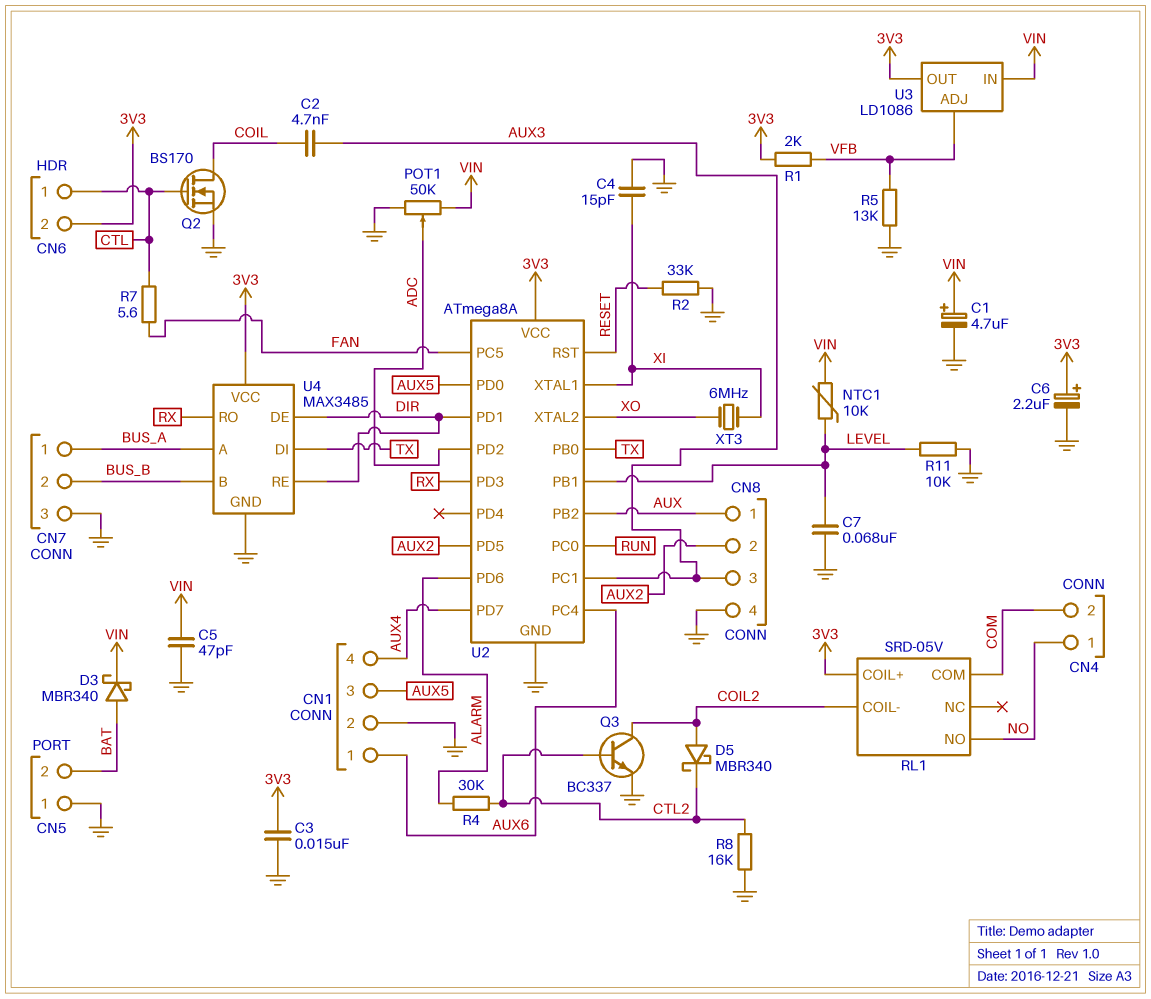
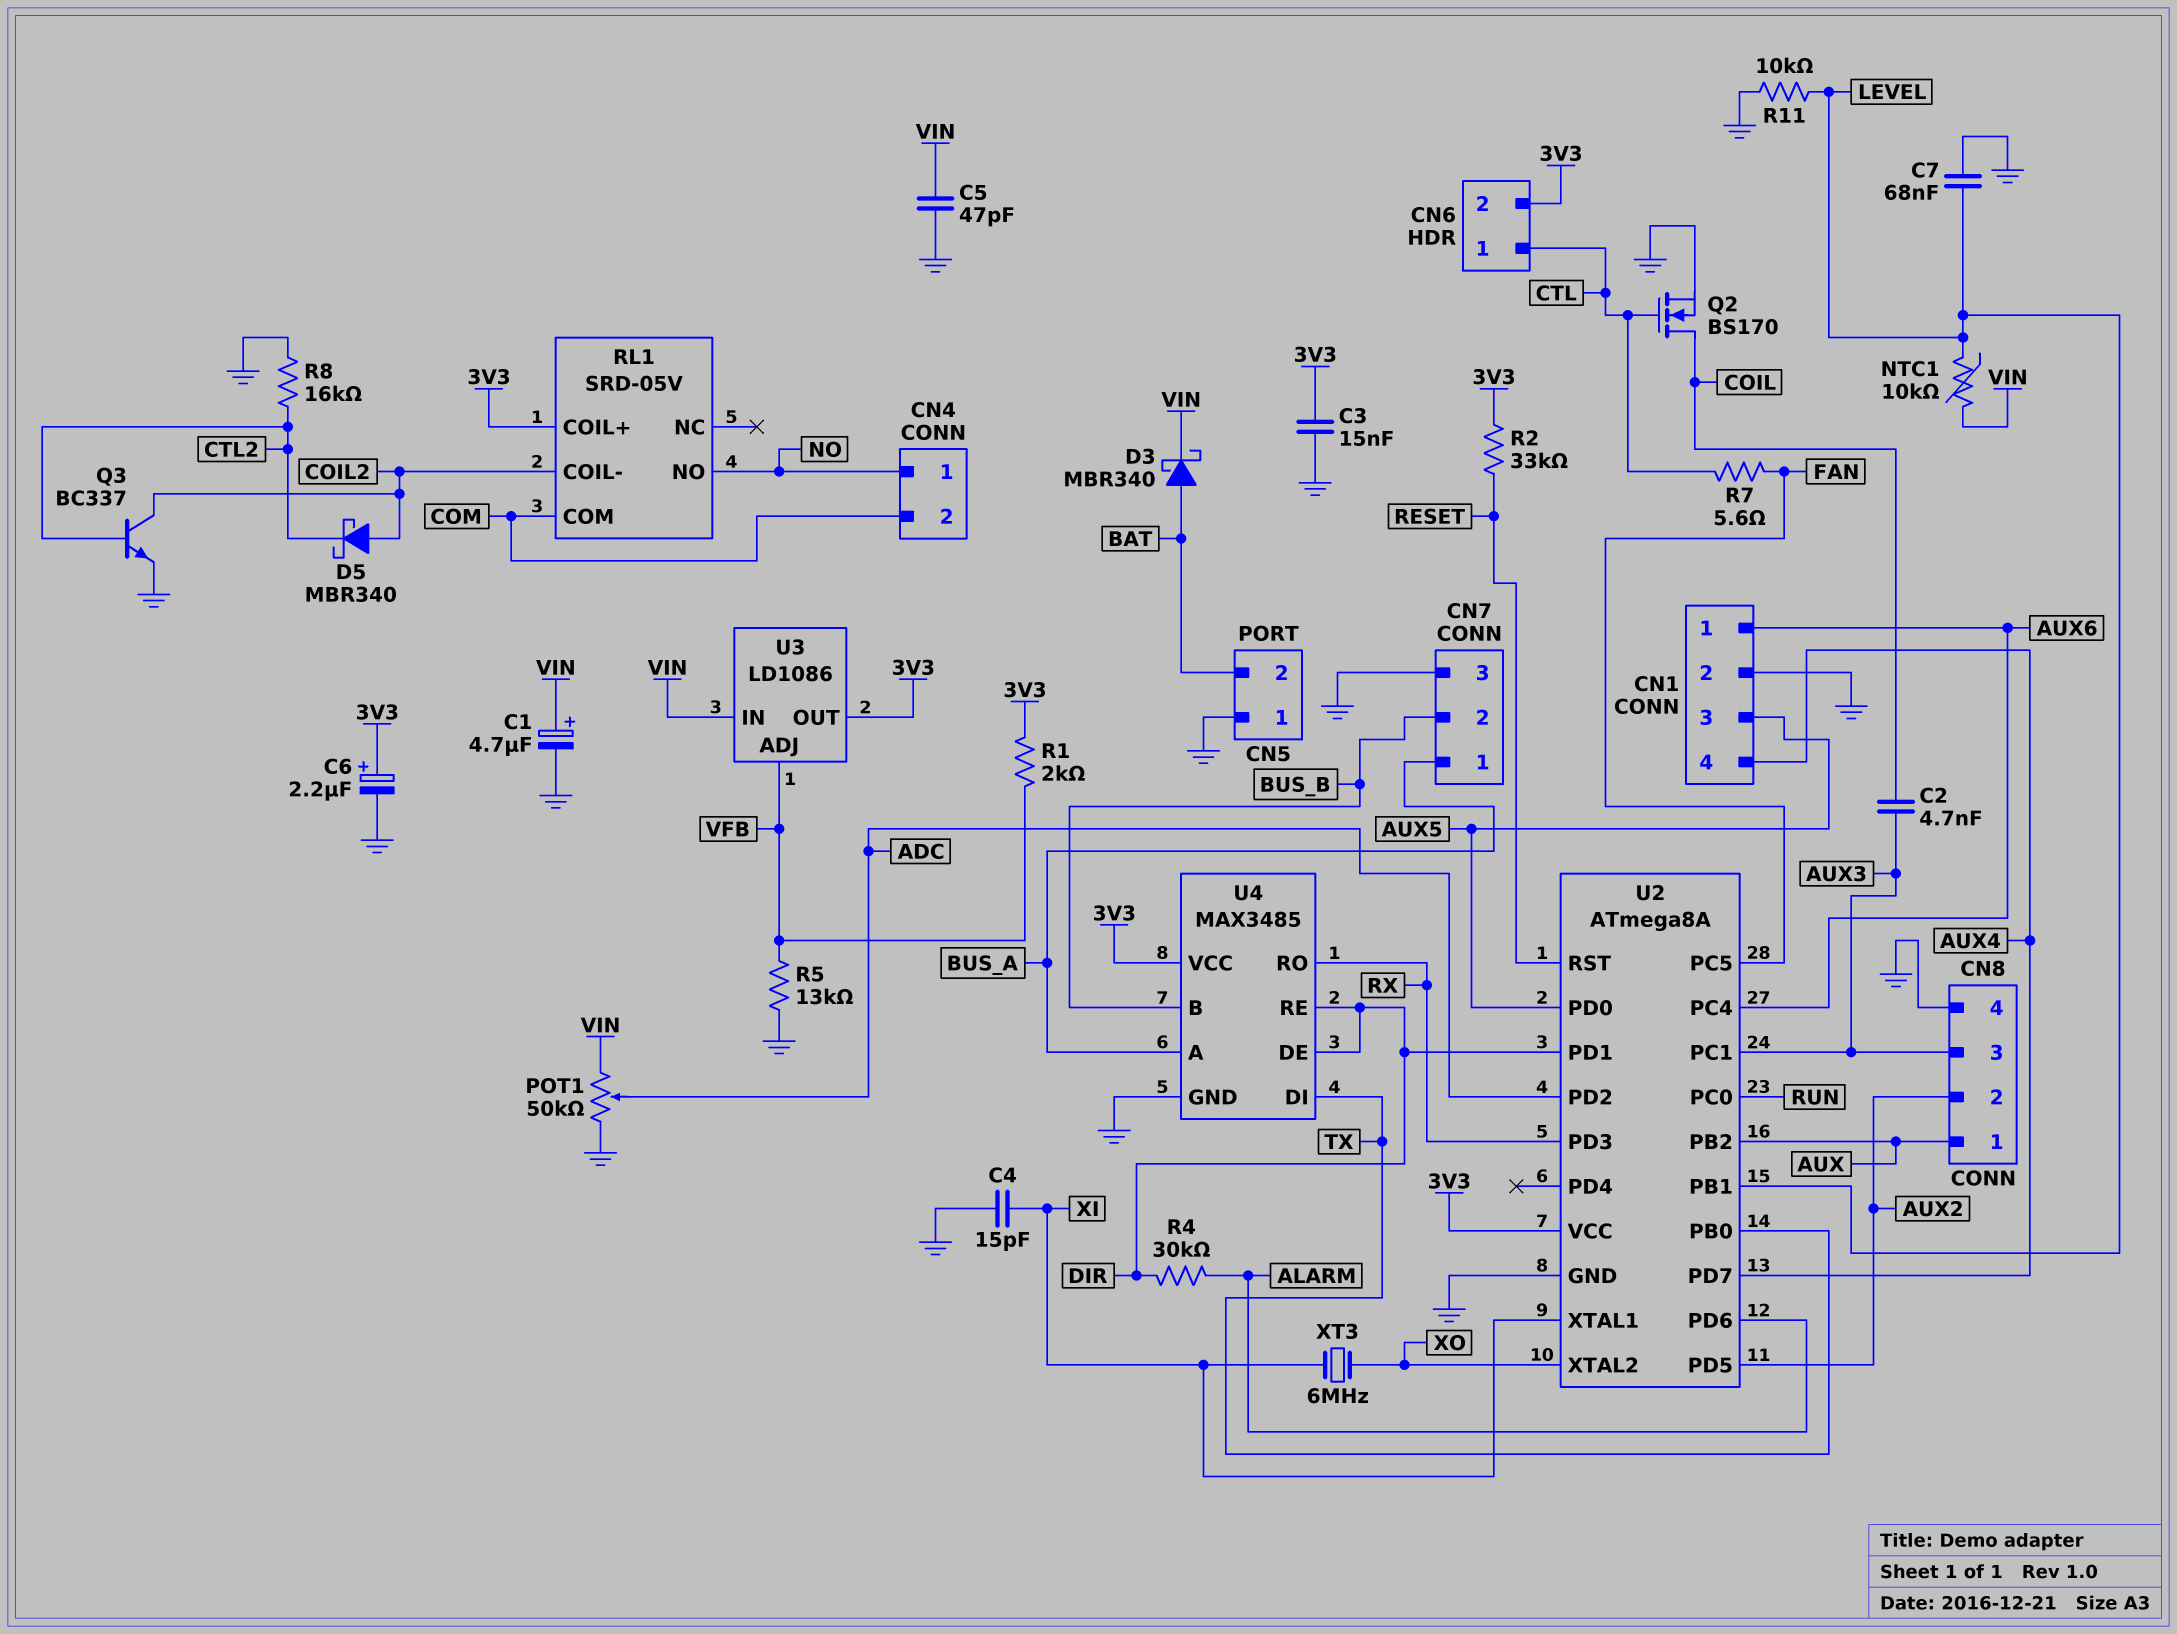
R2: 33k (GND, RESET) -> 33k (3V3, RESET)
R4: 30k (ALARM, CTL2) -> 30k (ALARM, DIR)

